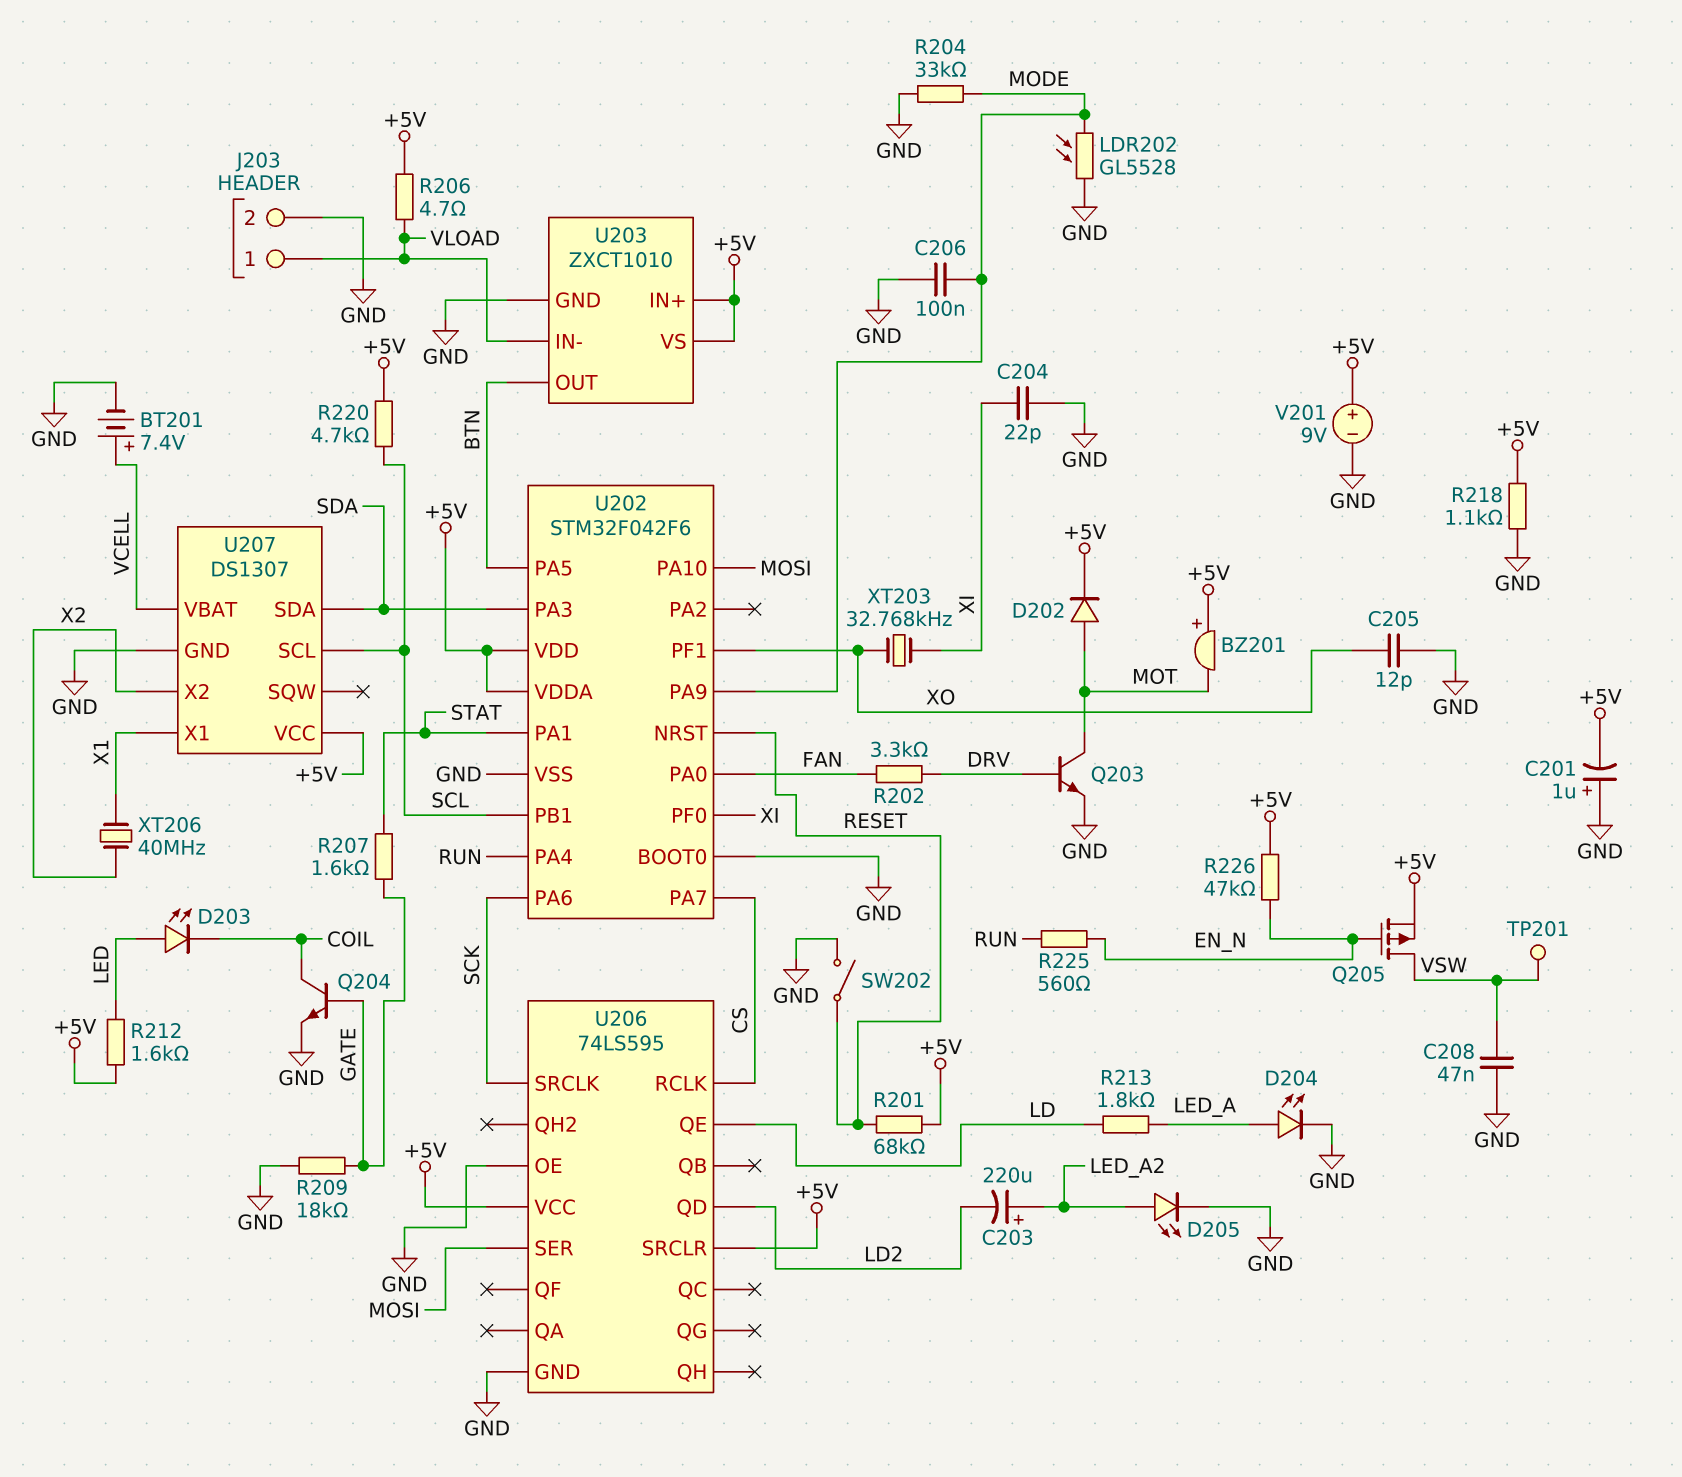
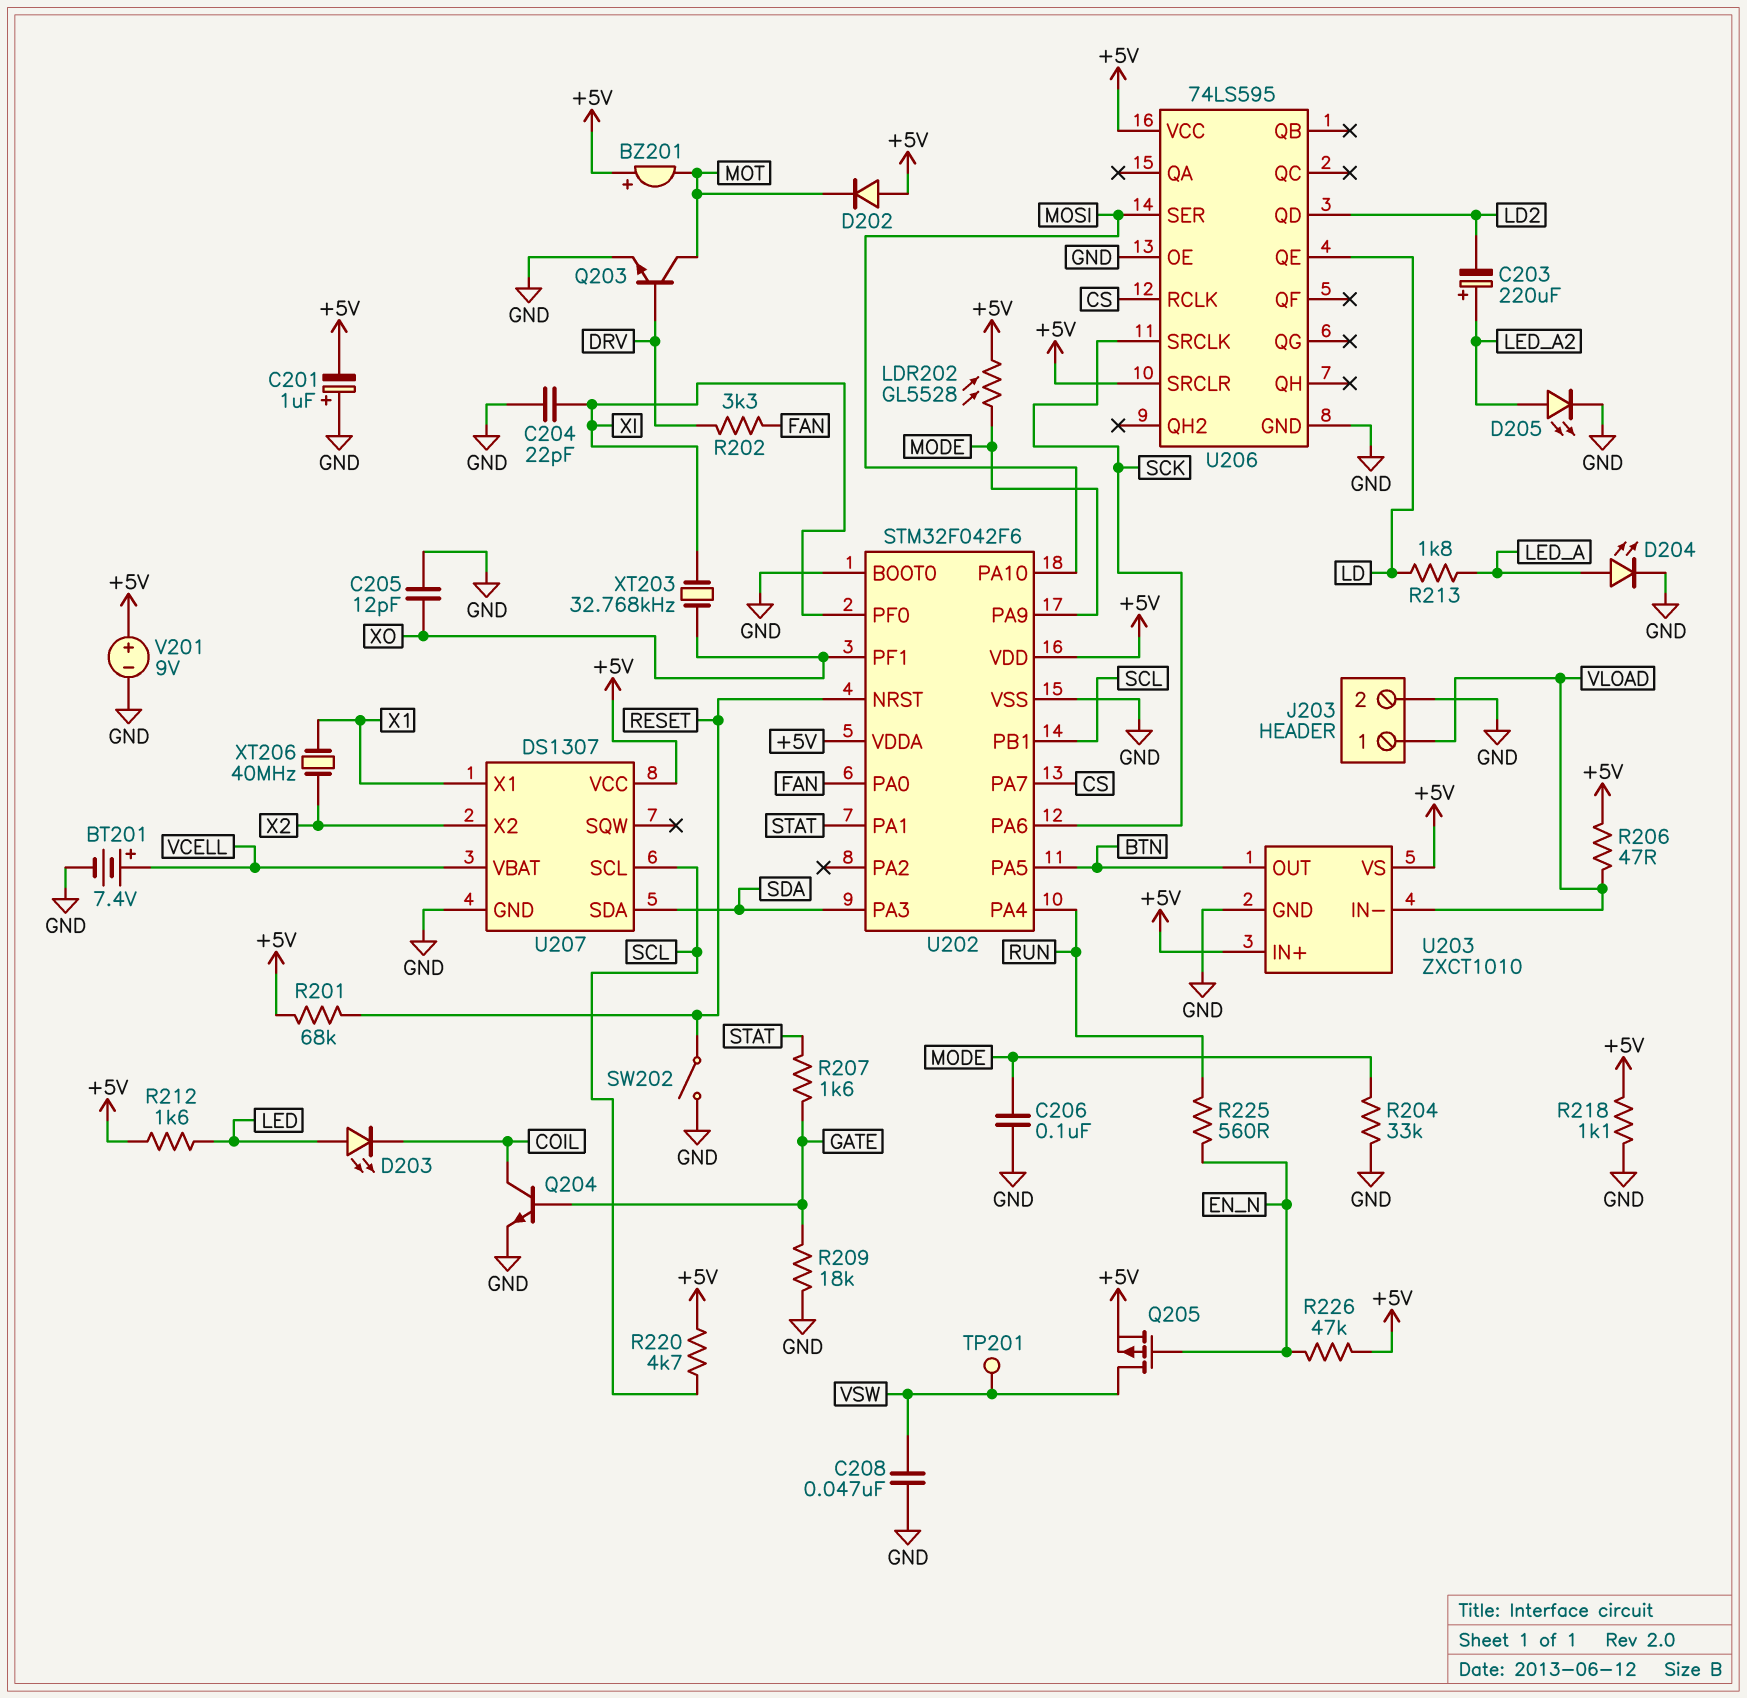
D202: diode (A MOT, K +5V) -> diode (A +5V, K MOT)
LDR202: GL5528 (GND, MODE) -> GL5528 (+5V, MODE)
R206: 4.7 (+5V, VLOAD) -> 47 (+5V, VLOAD)

